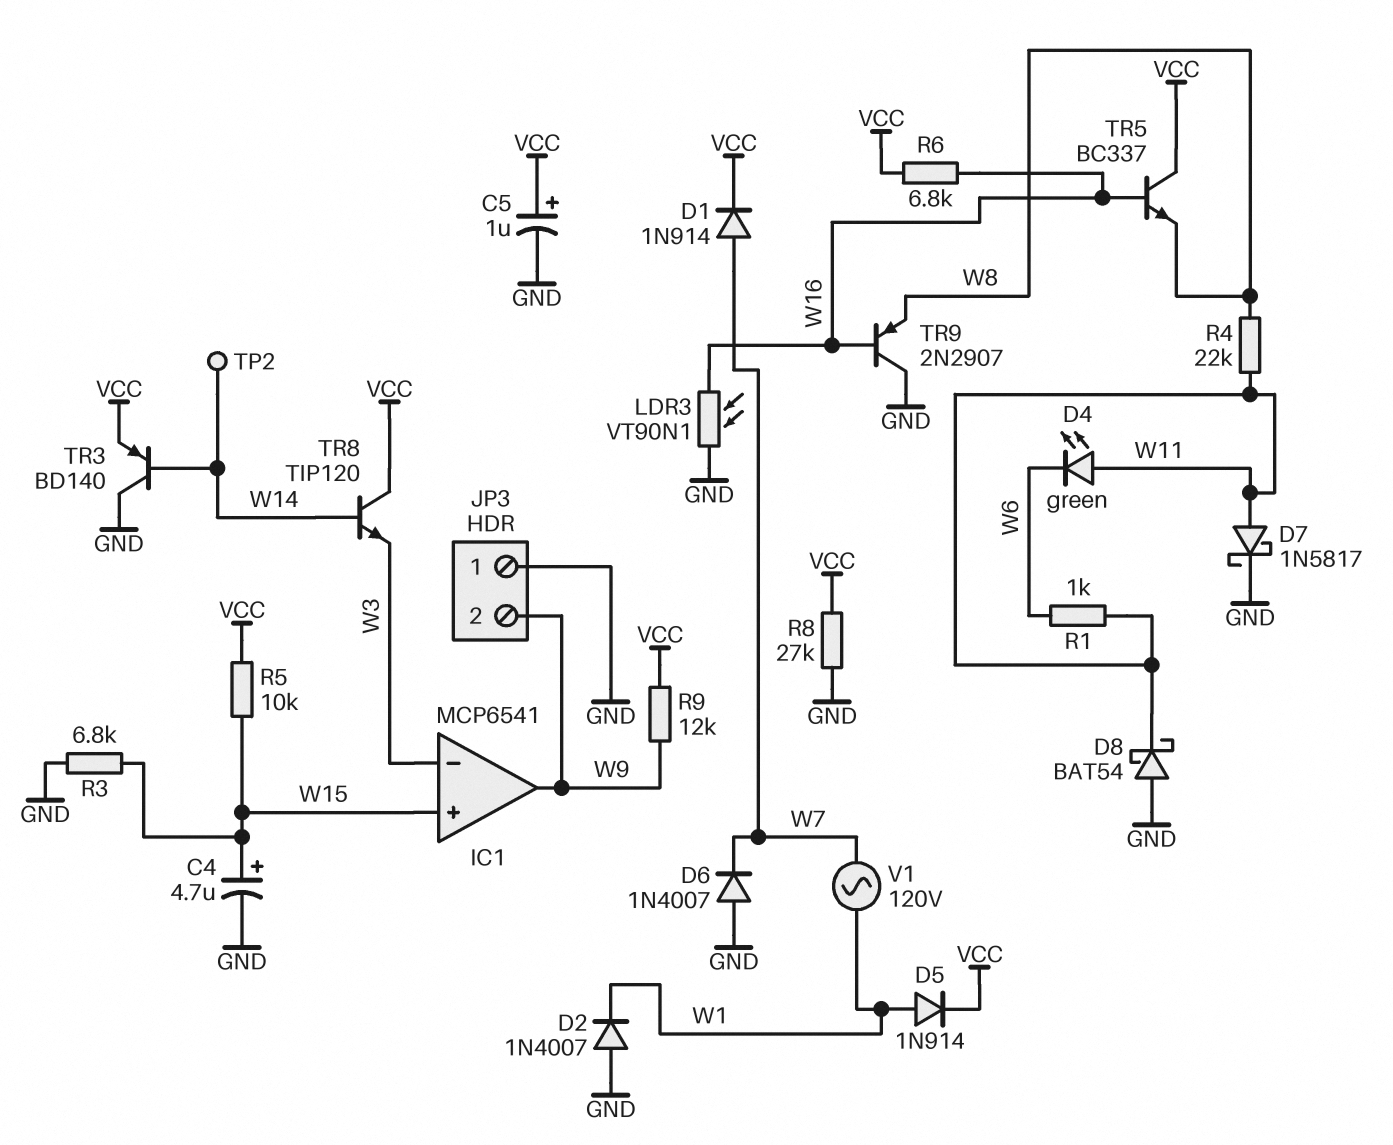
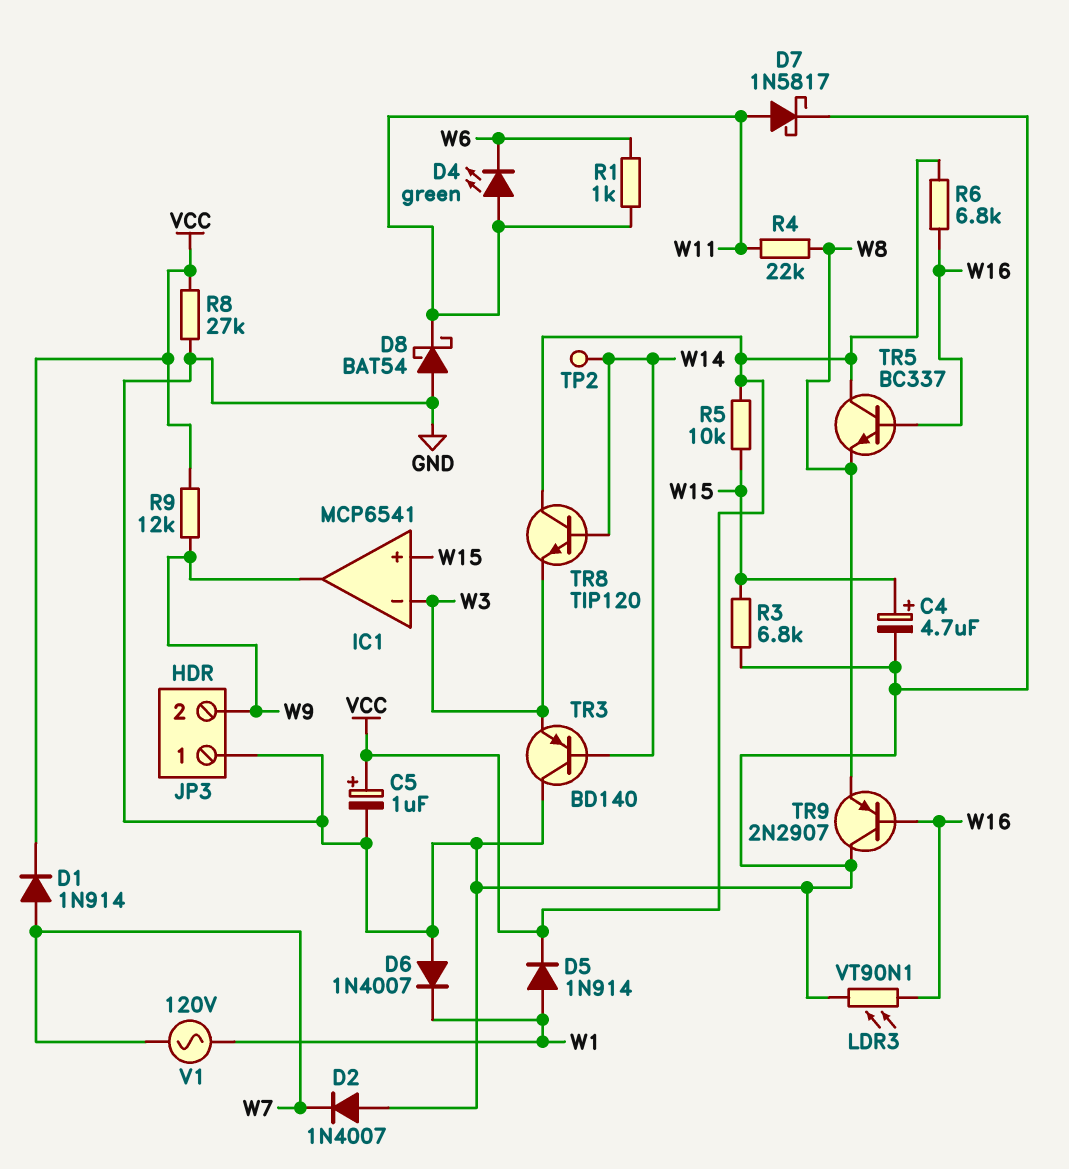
D2: diode 1N4007 (A GND, K W1) -> diode 1N4007 (A GND, K W7)
D6: diode 1N4007 (A GND, K W7) -> diode 1N4007 (A GND, K W1)
TR3: PNP BD140 (B W14, C GND, E VCC) -> PNP BD140 (B W14, C GND, E W3)

